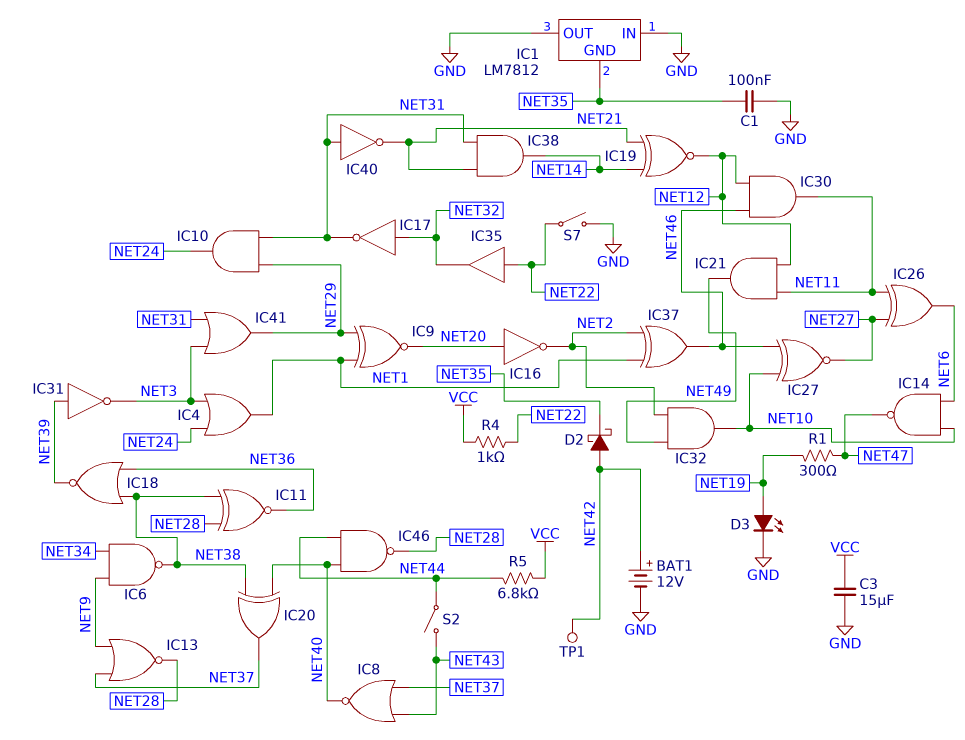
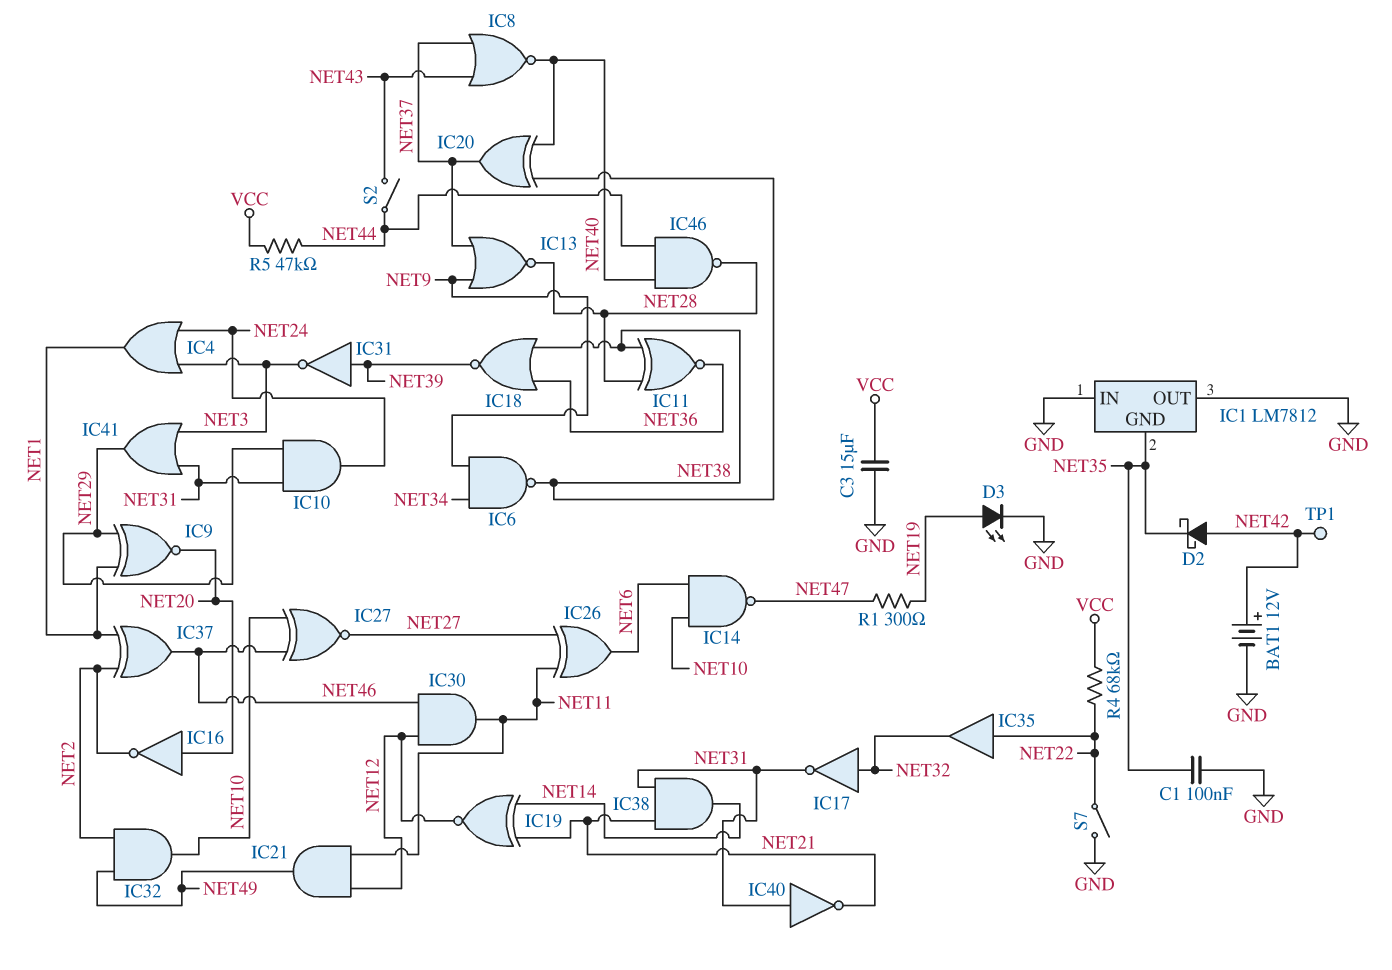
R4: 1k (NET22, VCC) -> 68k (NET22, VCC)
R5: 6.8k (NET44, VCC) -> 47k (NET44, VCC)

